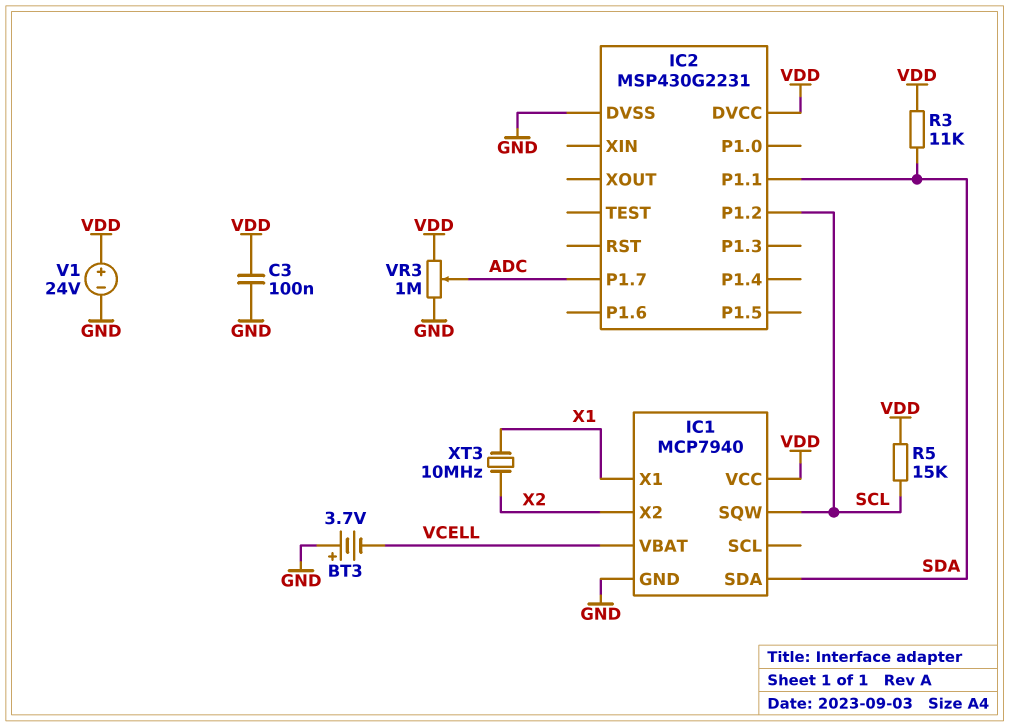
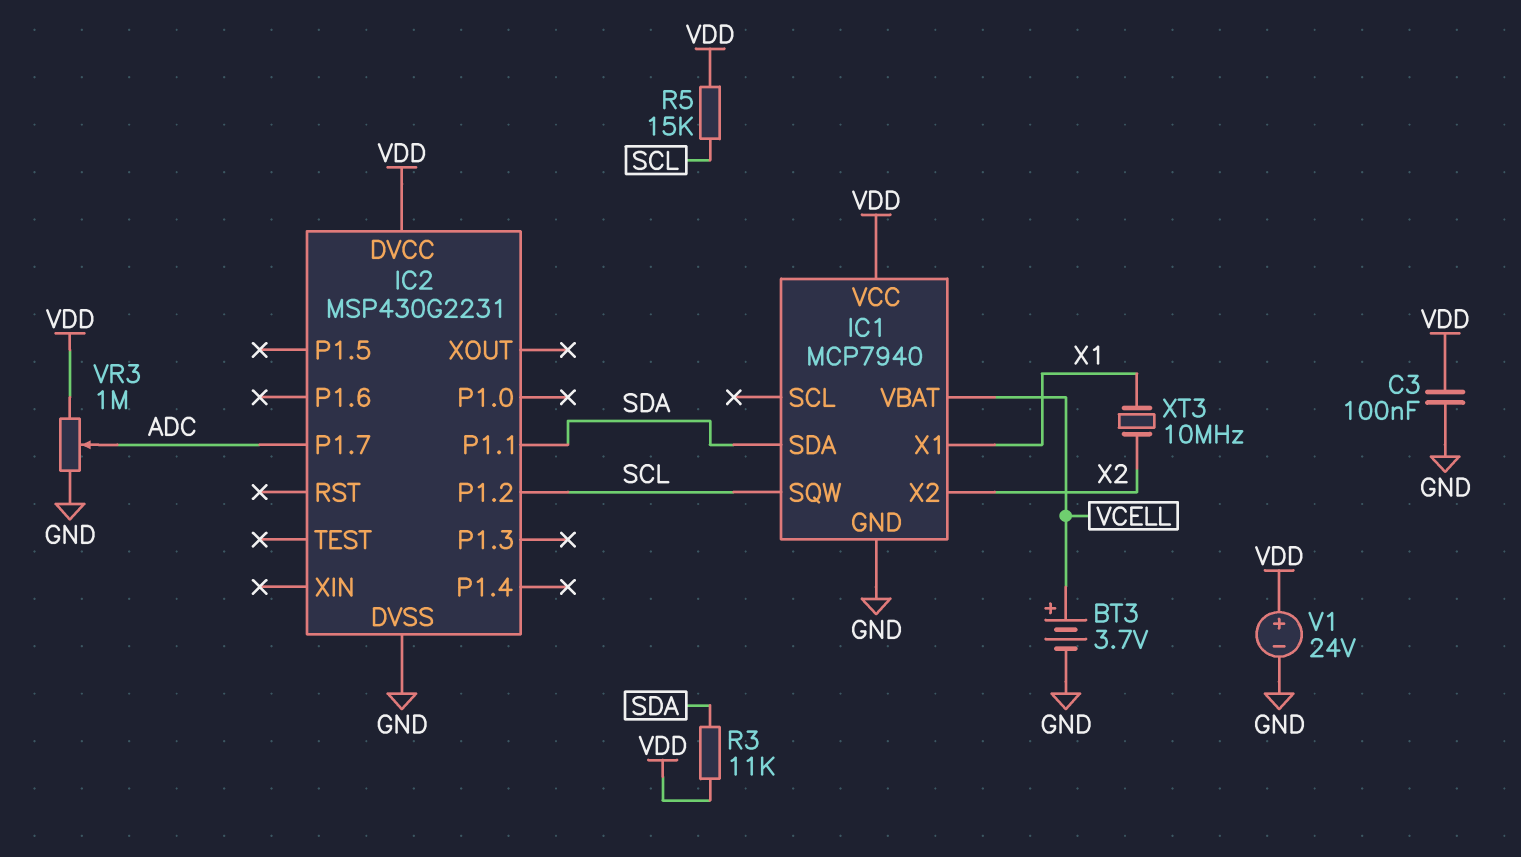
BT3: 3.7V (plus GND, minus VCELL) -> 3.7V (plus VCELL, minus GND)

